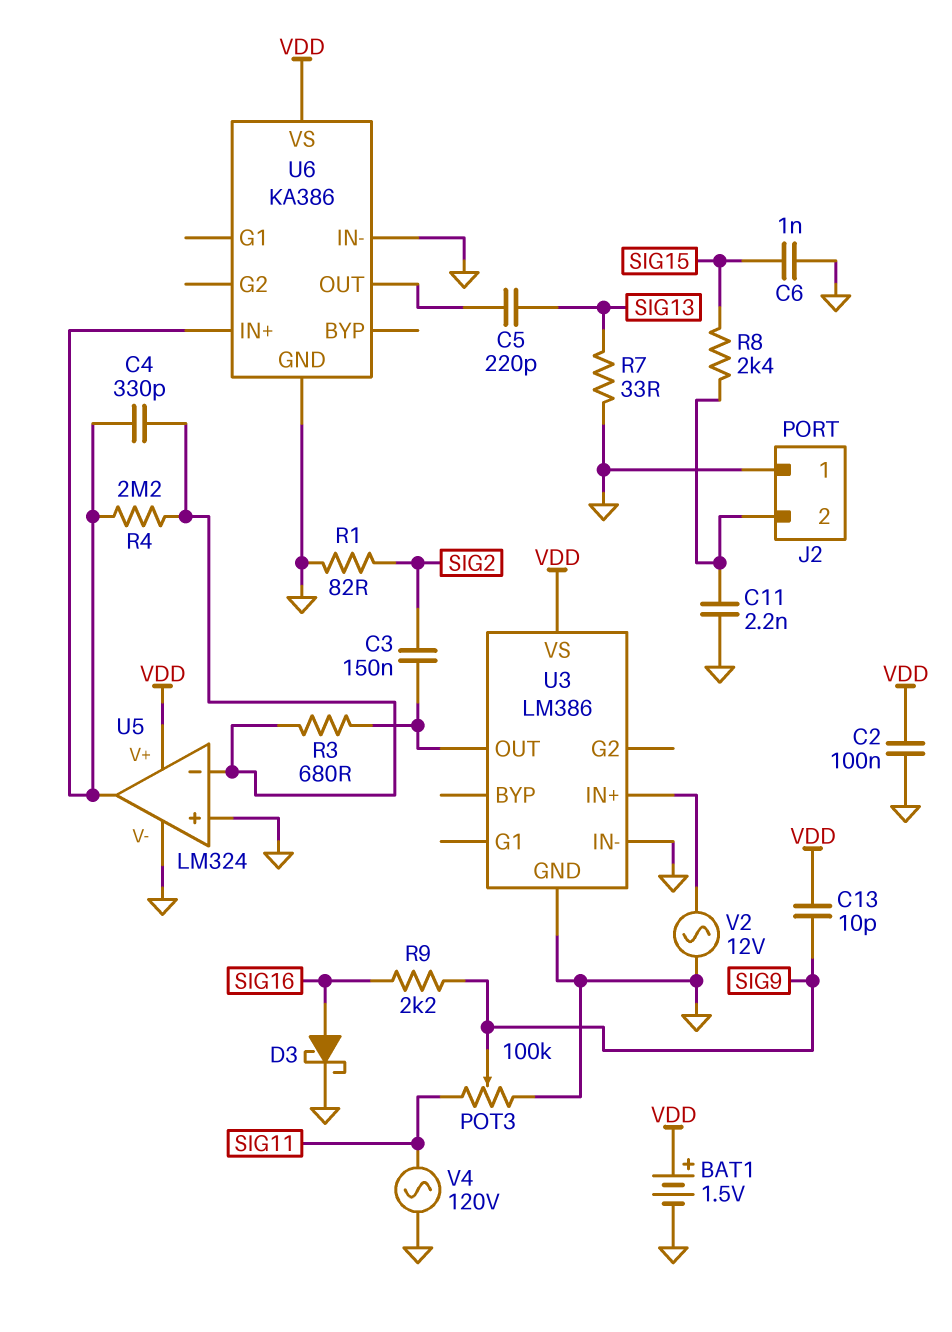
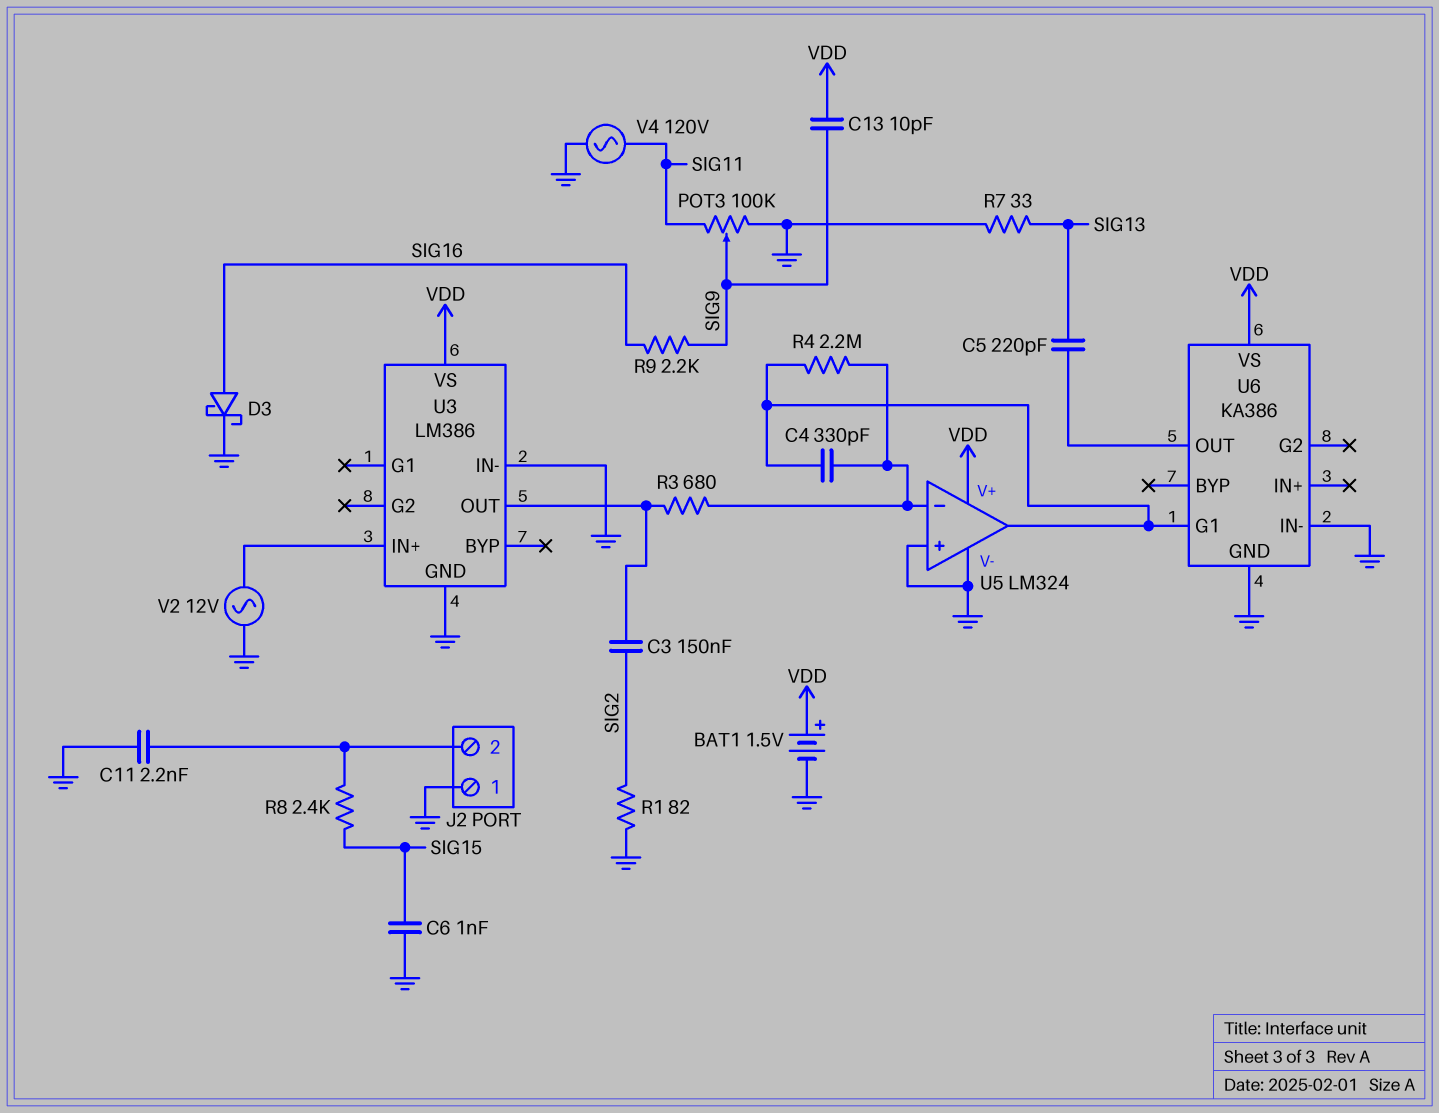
C2: 100nF (GND, VDD) -> none
U6 pin G1: none -> U5/out
U6 pin IN+: U5/out -> none

